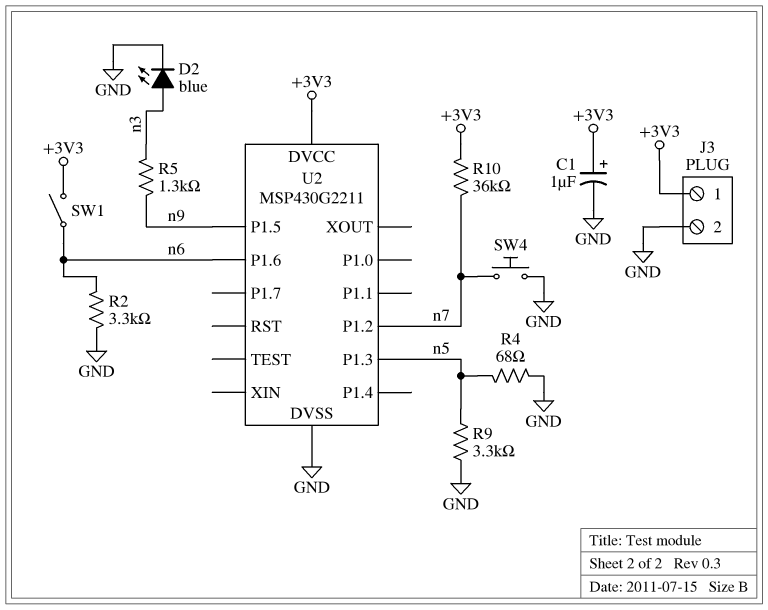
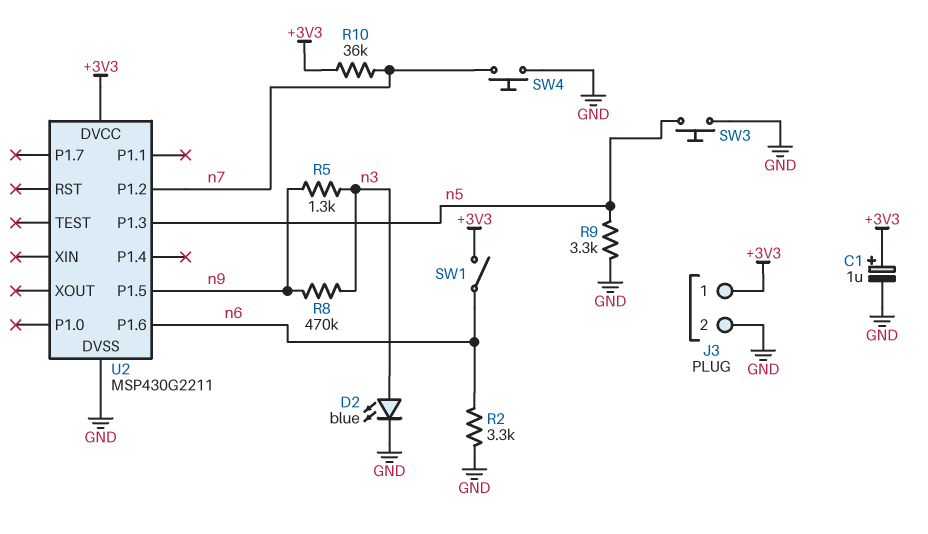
R4: 68 (GND, n5) -> none
R8: none -> 470k (n3, n9)
SW3: none -> button (GND, n5)

